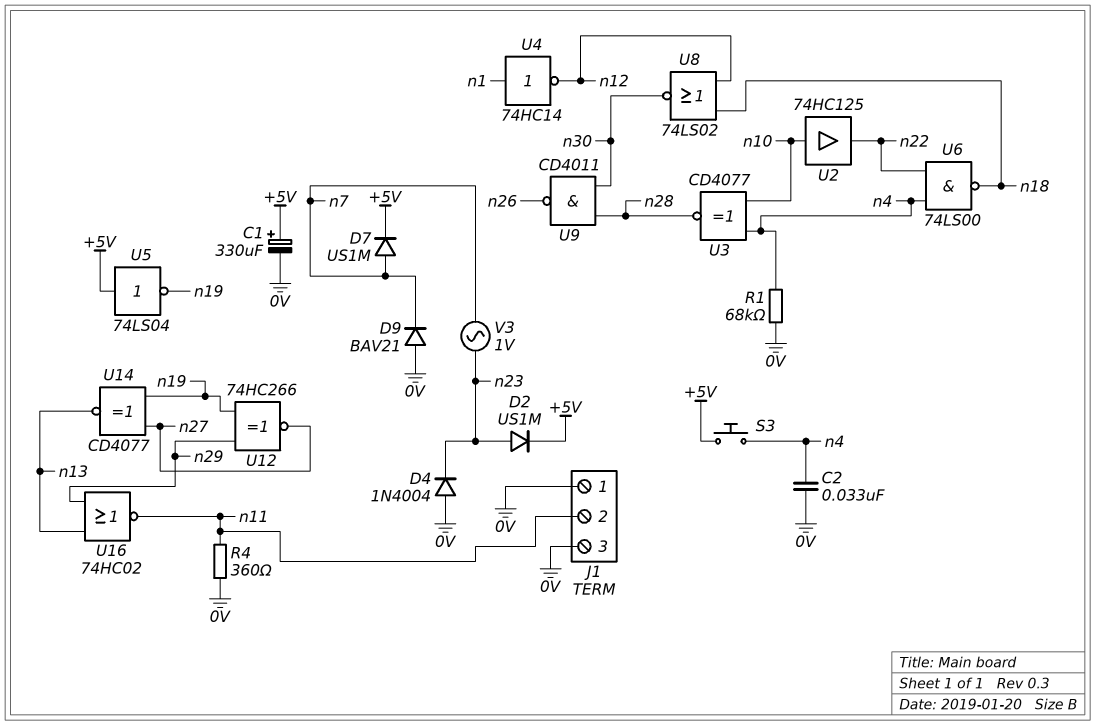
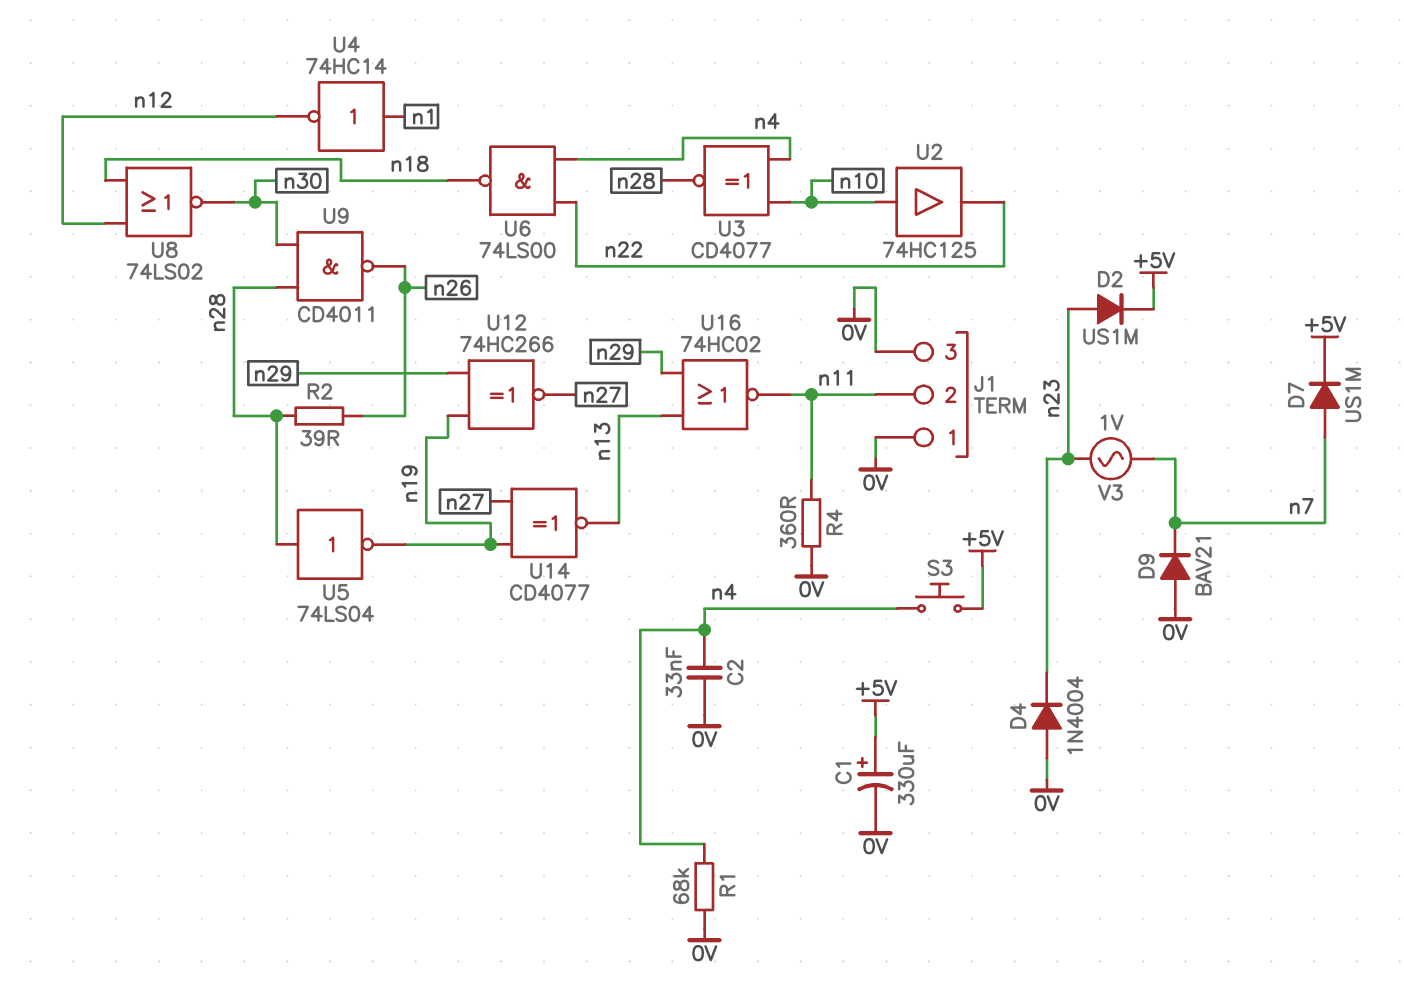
R2: none -> 39 (n26, n28)
U5: NOT 74LS04 (in +5V, out n19) -> NOT 74LS04 (in n28, out n19)

